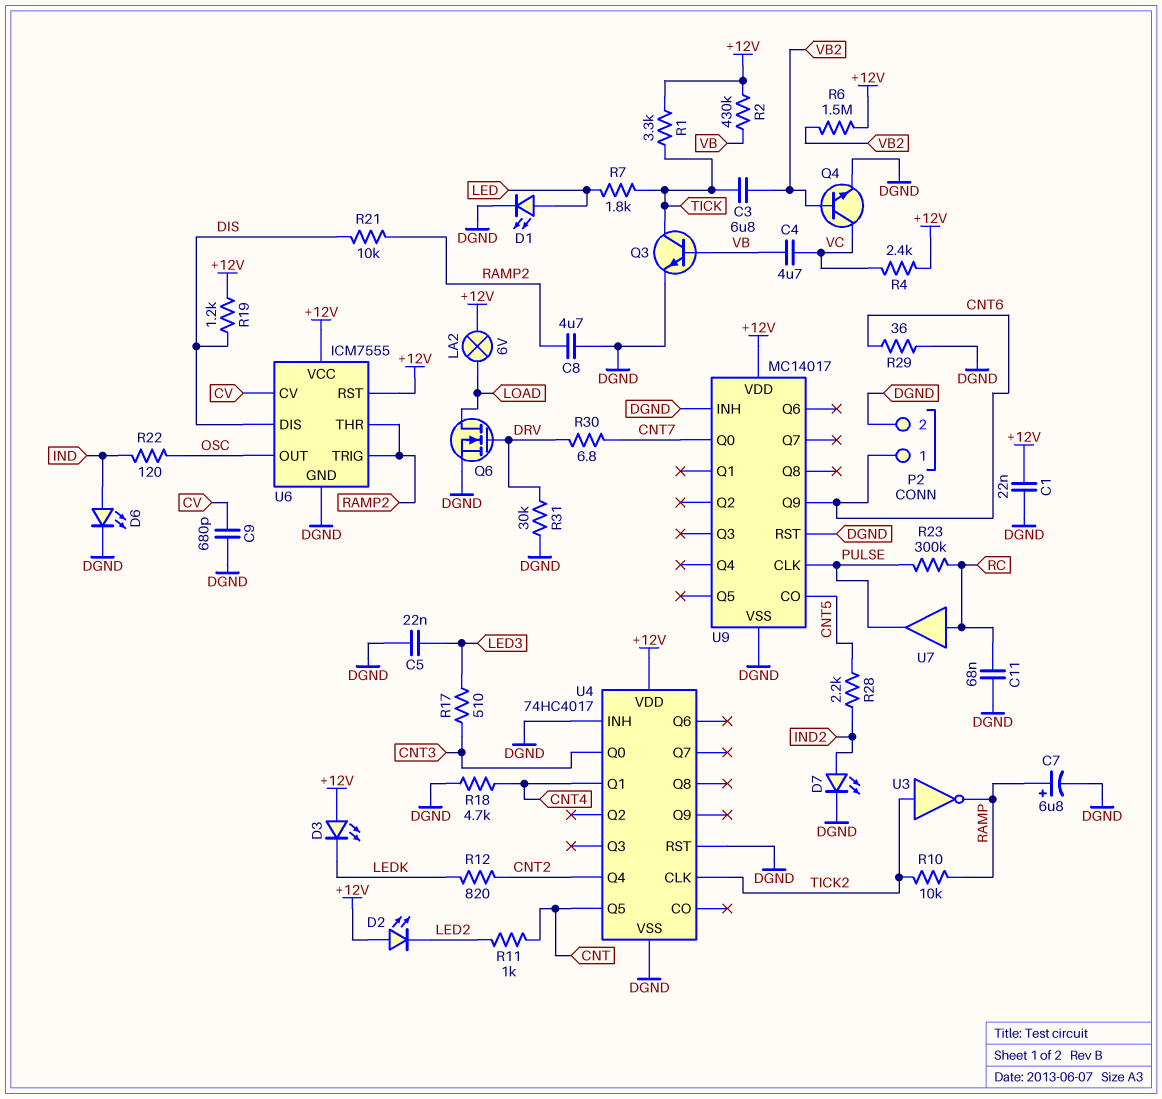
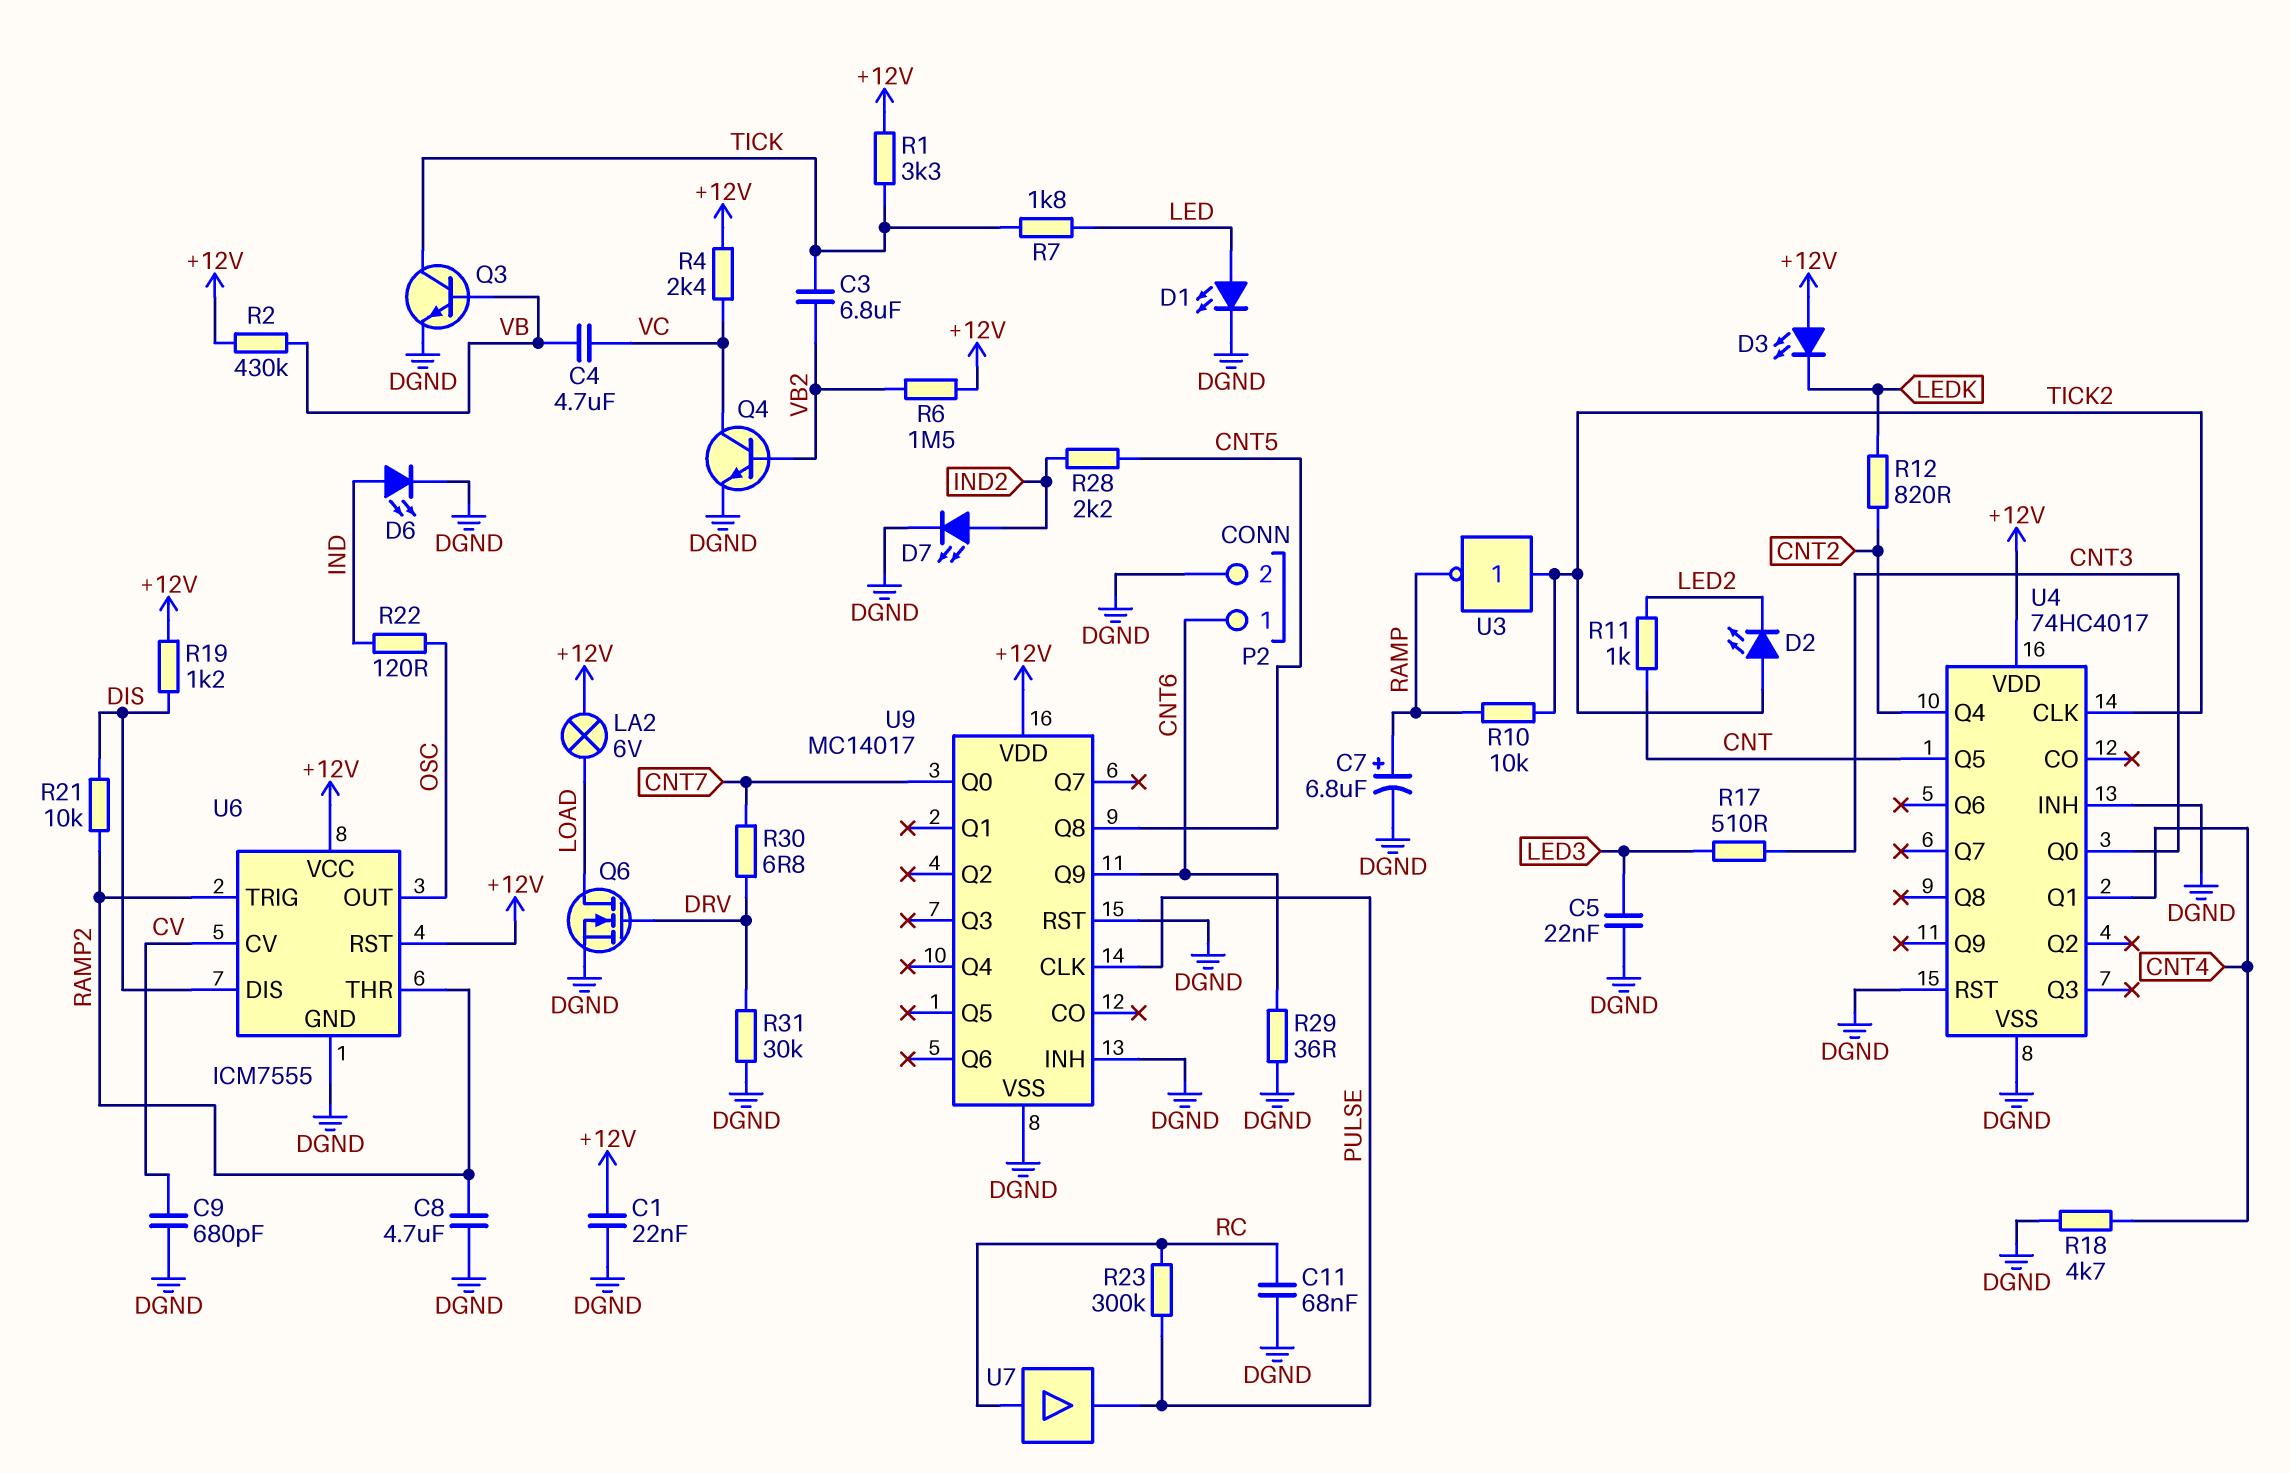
D2: LED (A +12V, K LED2) -> LED (A TICK2, K LED2)
U9 pin CO: CNT5 -> none
U9 pin Q8: none -> CNT5

